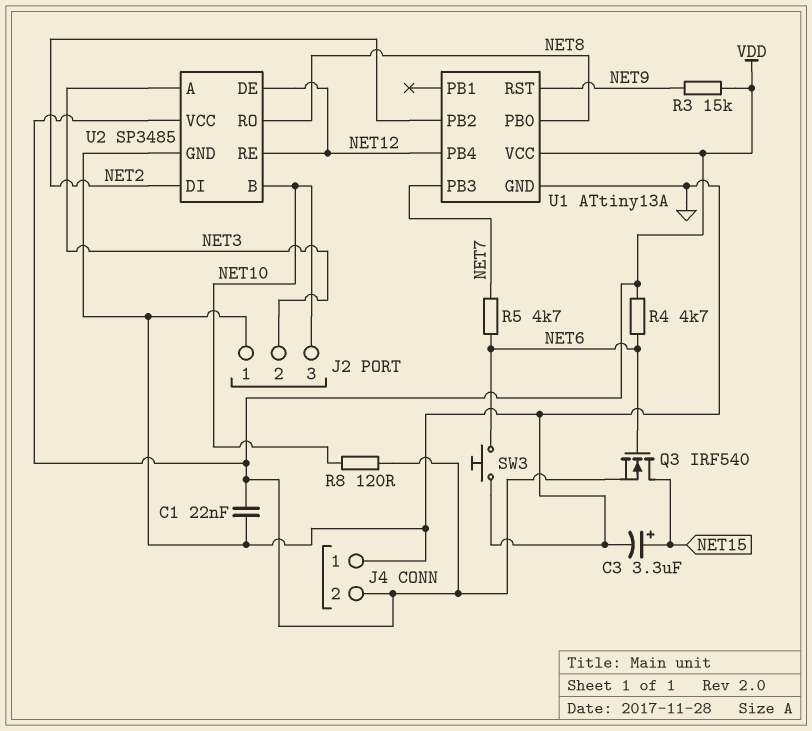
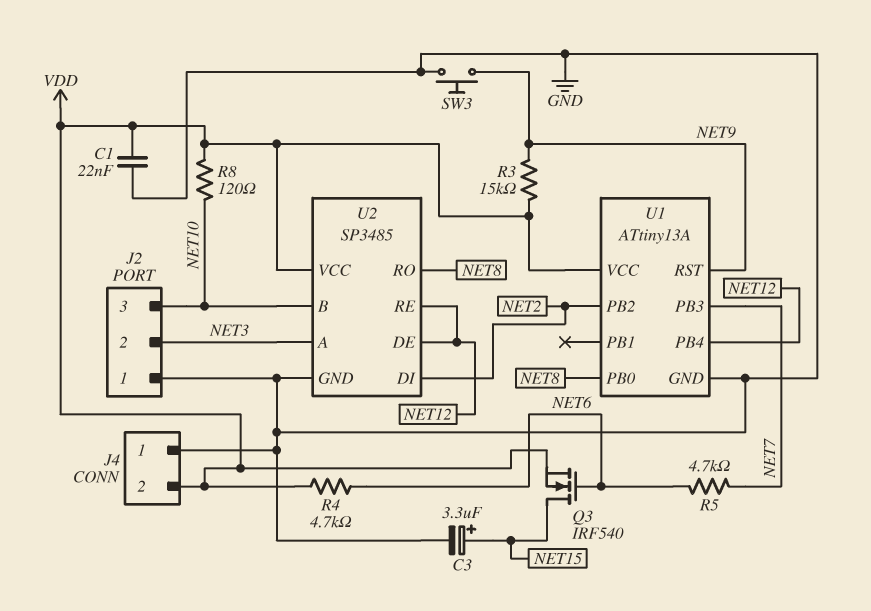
SW3: button (GND, NET6) -> button (GND, NET9)

